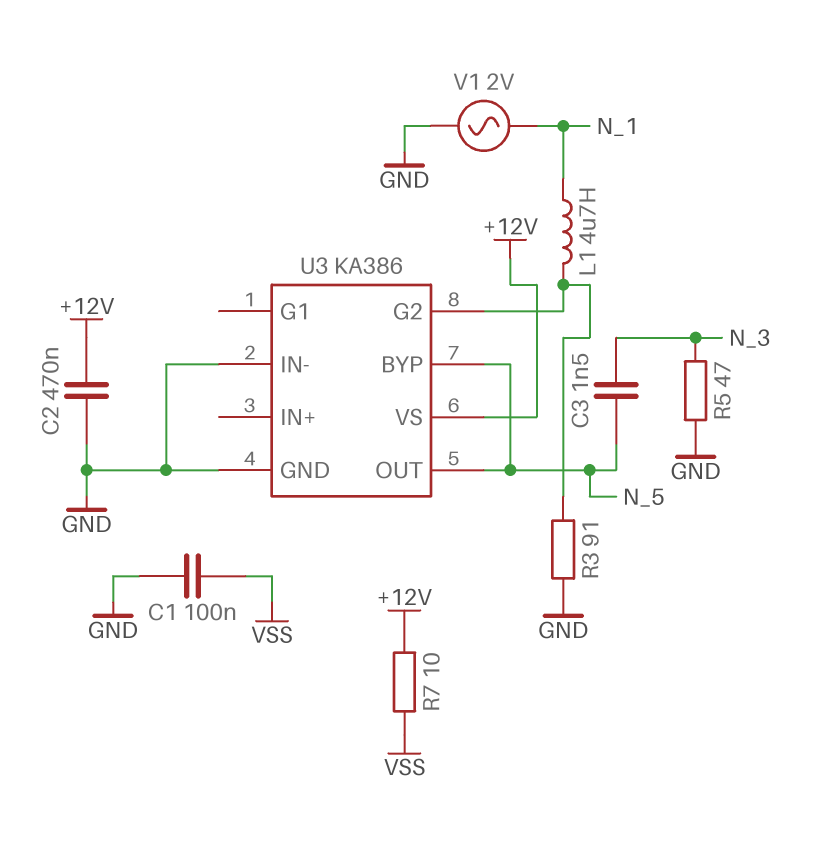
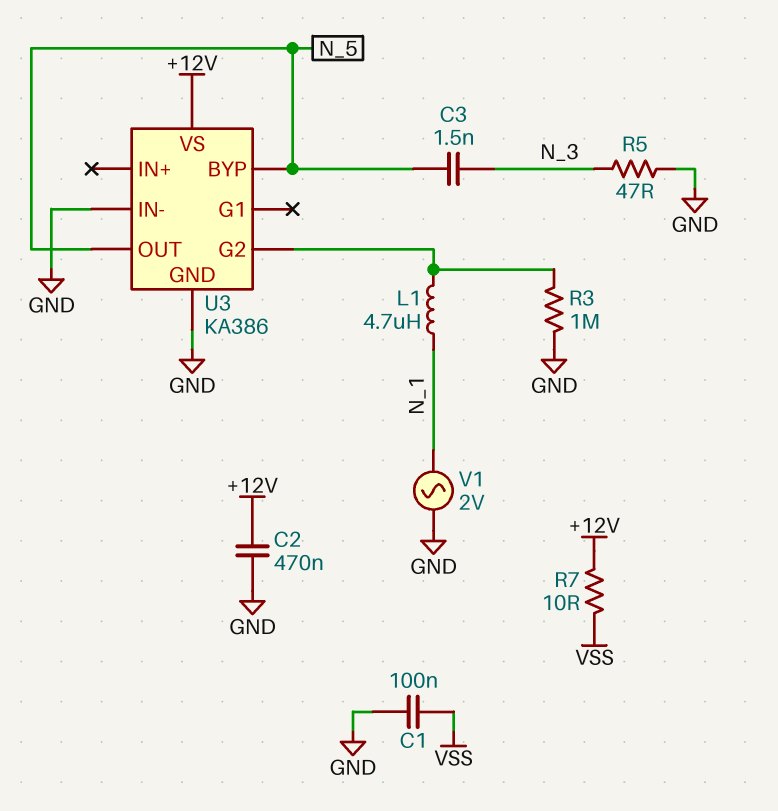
R3: 91 (GND, U3/G2) -> 1M (GND, U3/G2)

